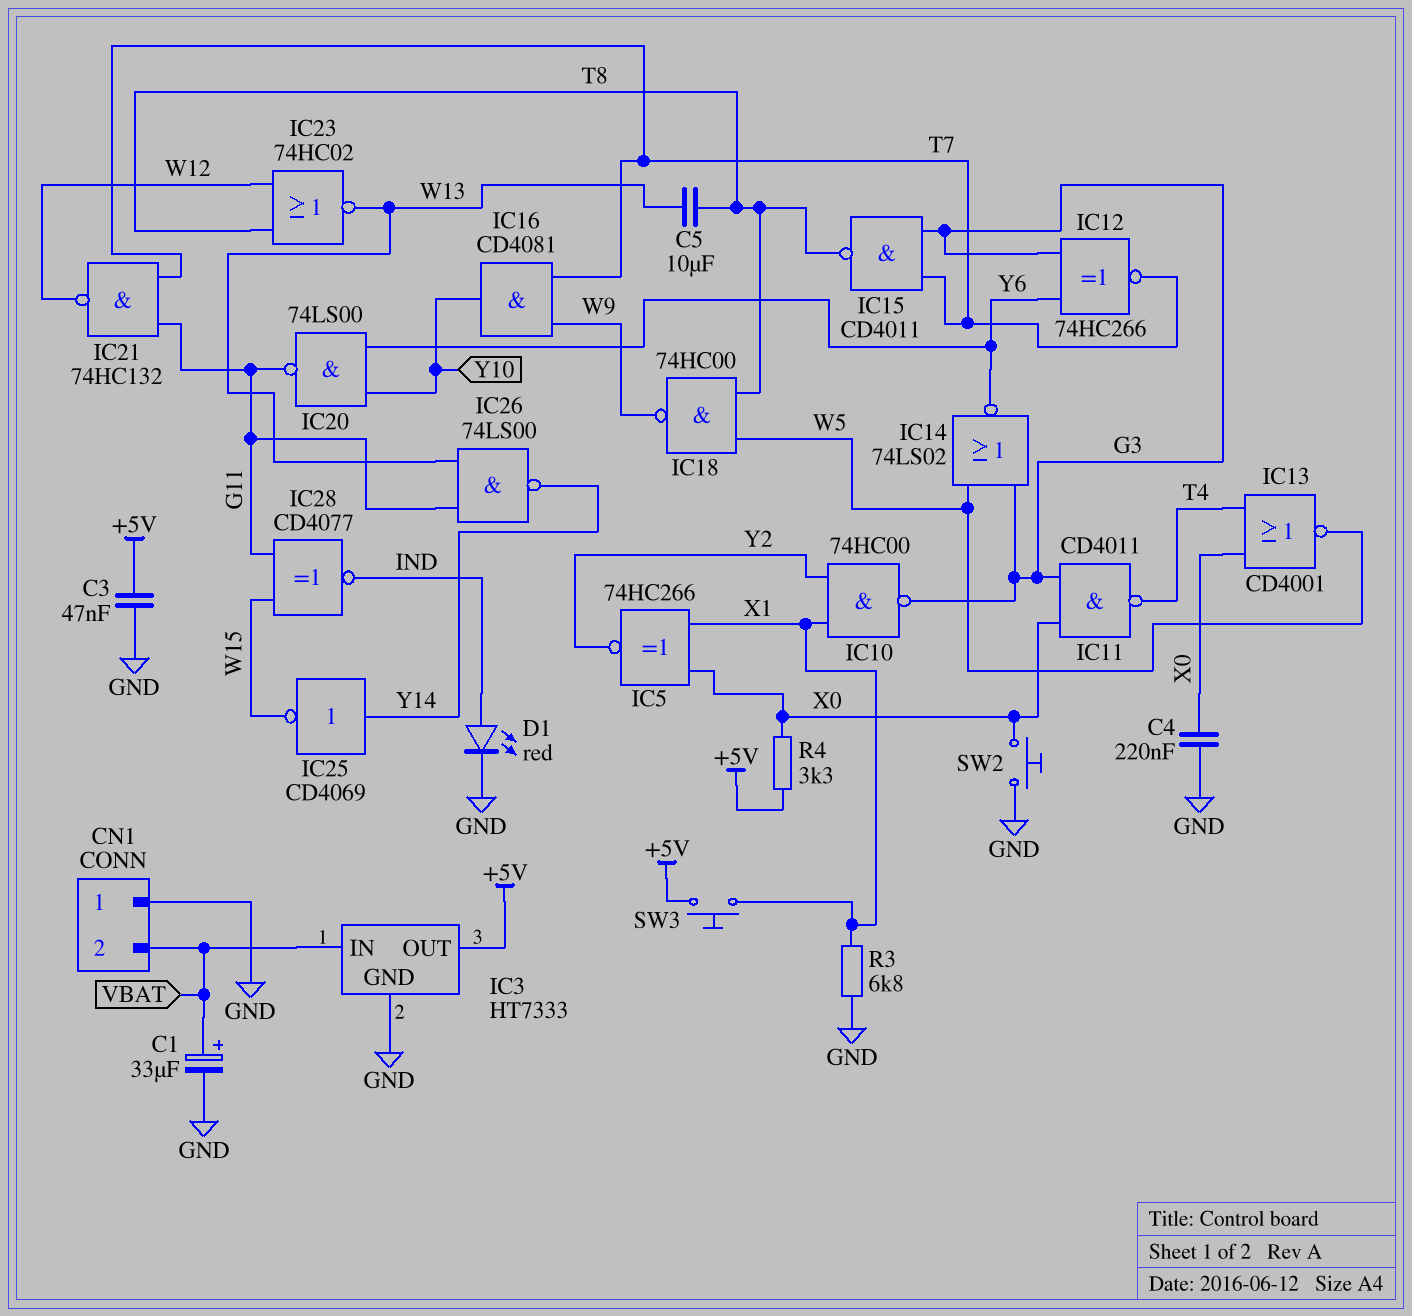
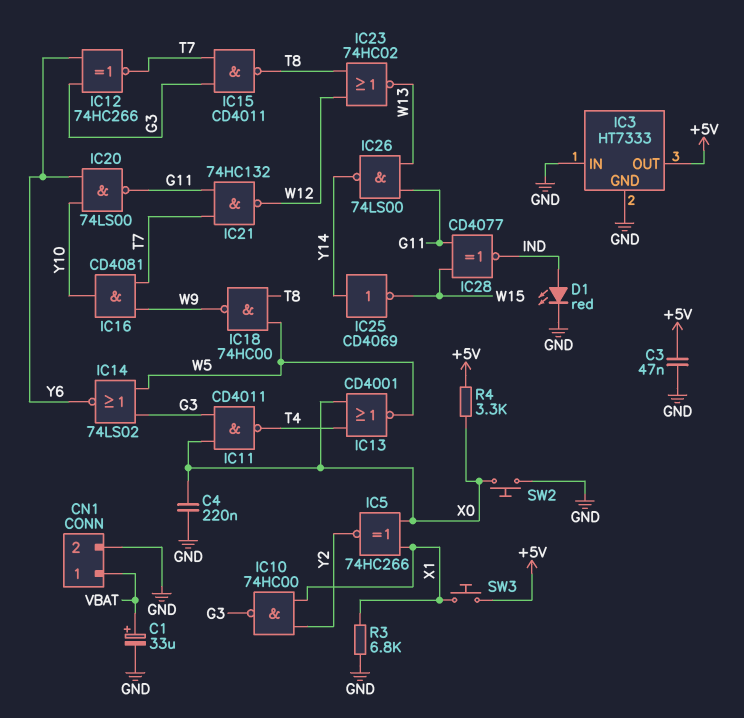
C5: 10uF (T8, W13) -> none
CN1 pin 1: GND -> VBAT
CN1 pin 2: VBAT -> GND
IC3 pin IN: VBAT -> GND

